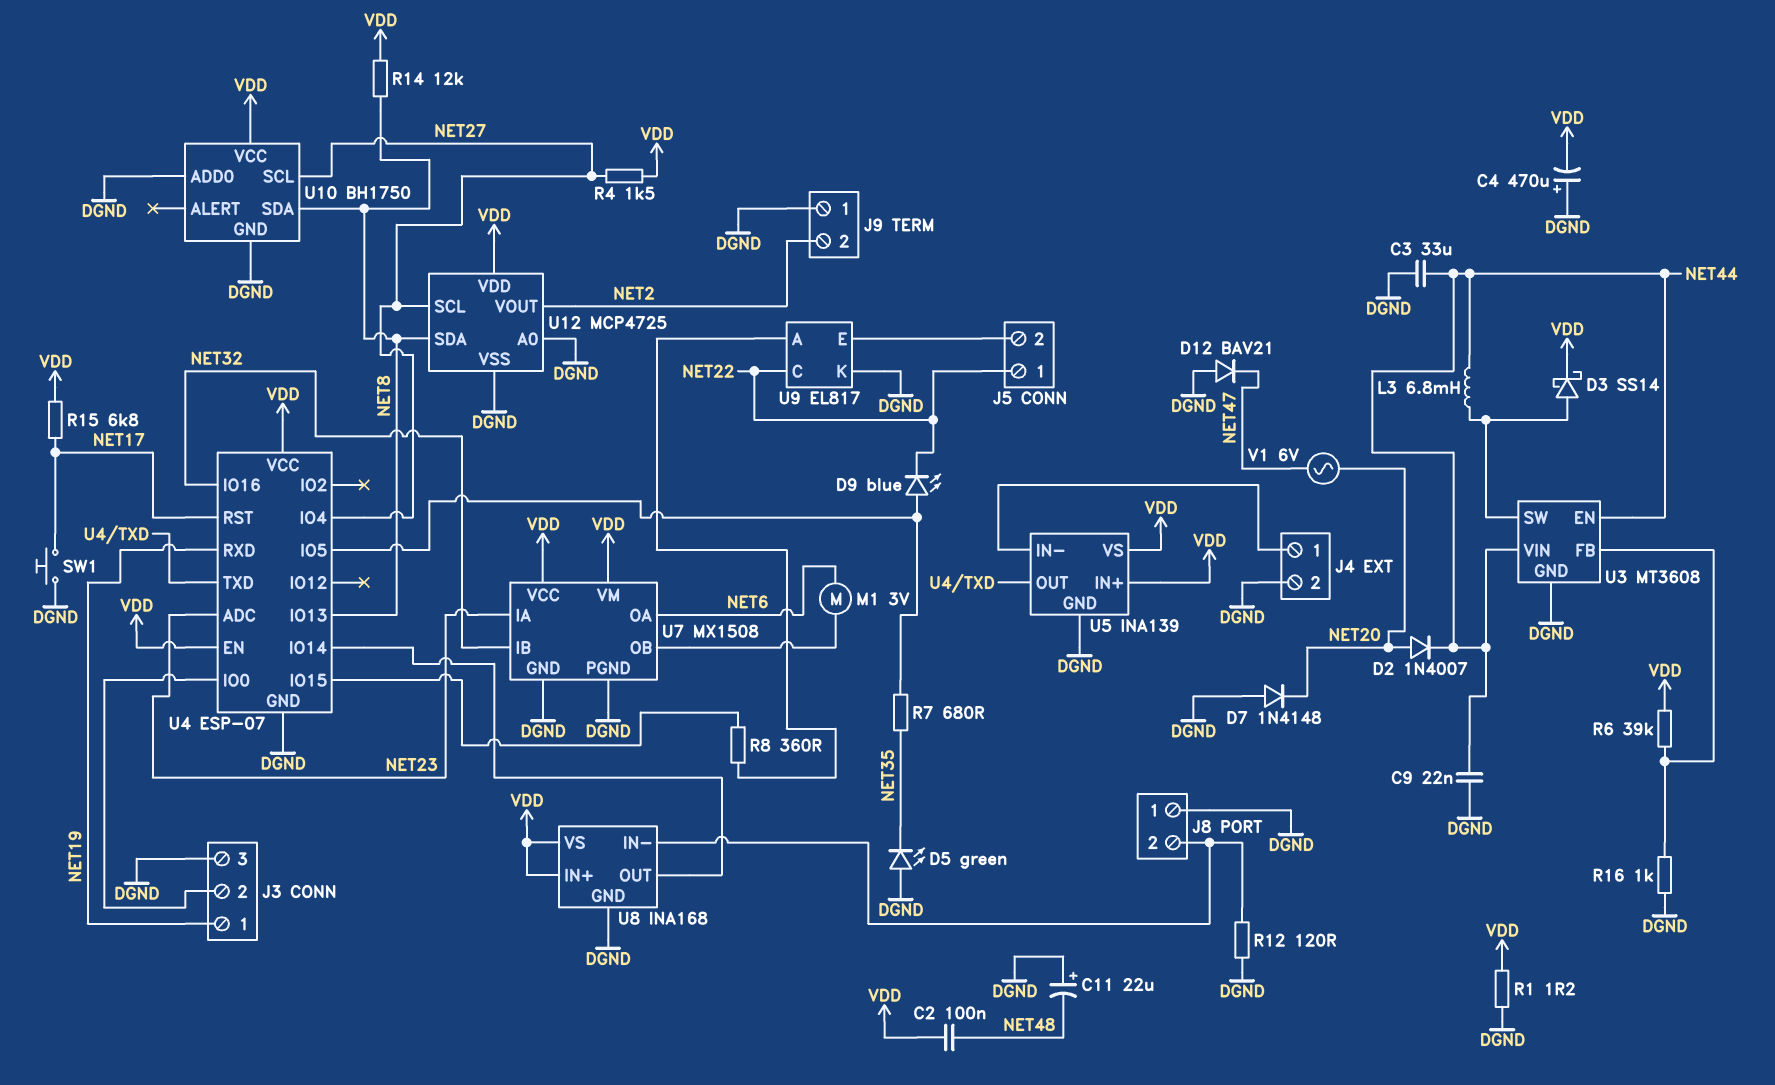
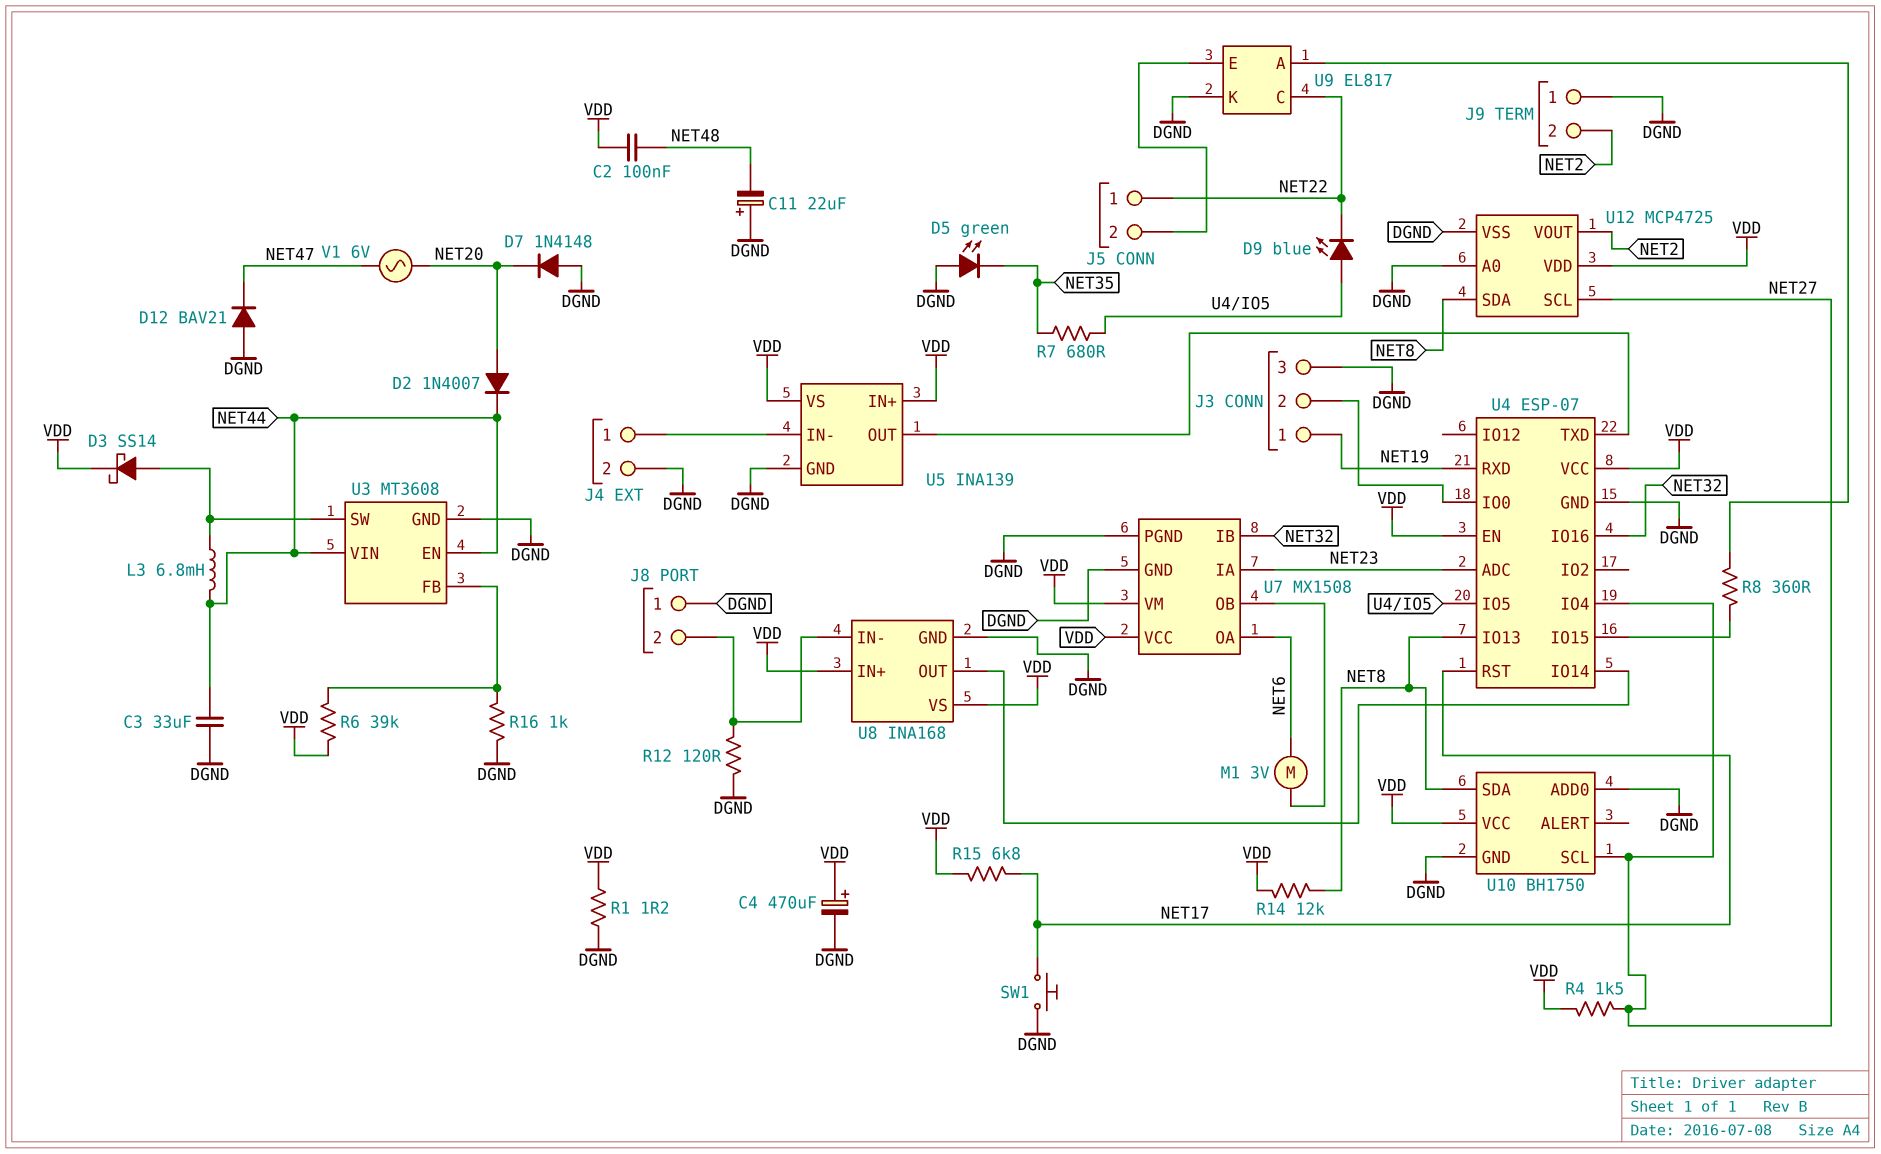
C4: 470uF (plus DGND, minus VDD) -> 470uF (plus VDD, minus DGND)
C9: 22nF (DGND, NET44) -> none

